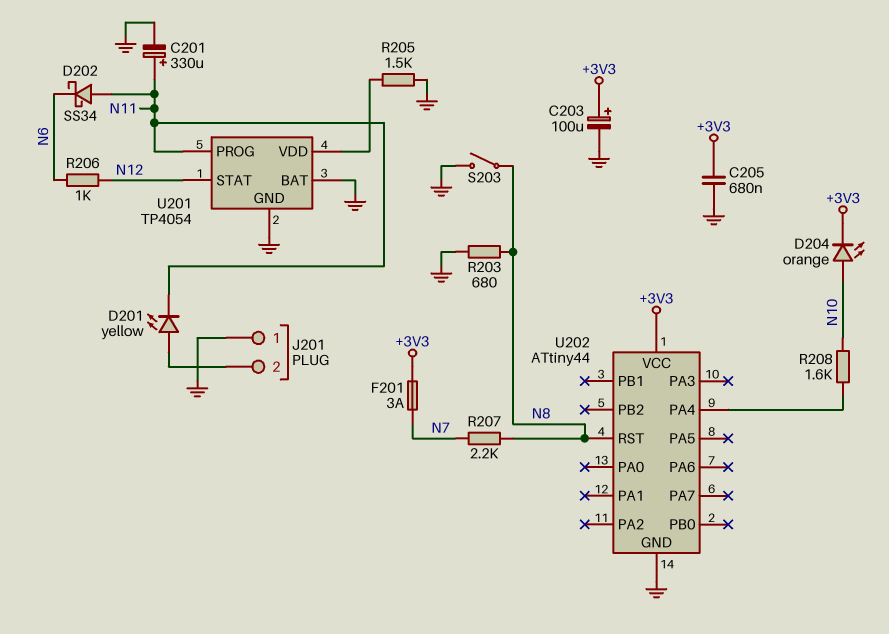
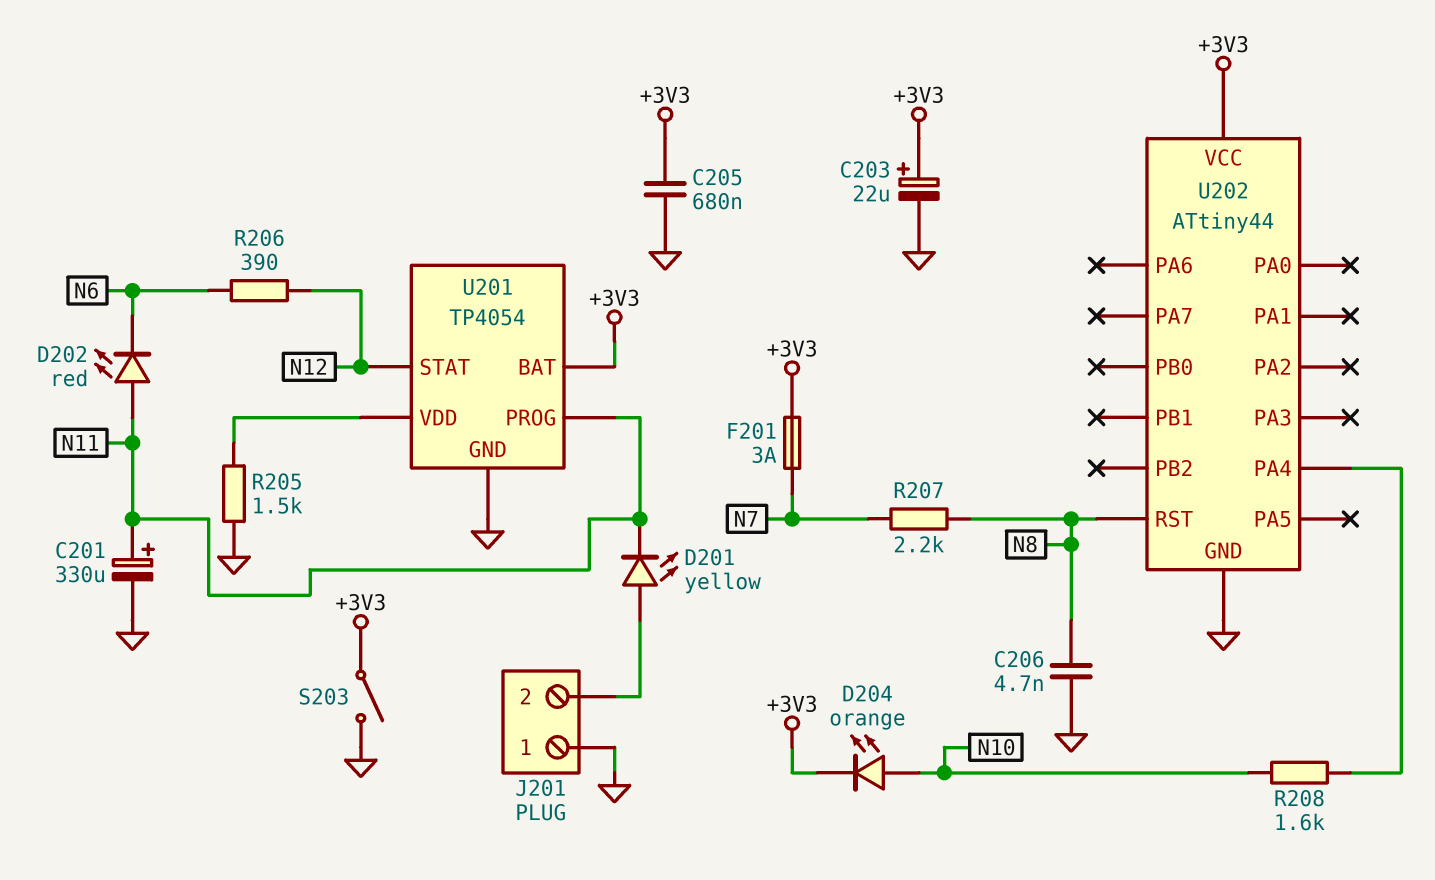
C203: 100uF (plus +3V3, minus GND) -> 22uF (plus +3V3, minus GND)
C206: none -> 4.7nF (GND, N8)
D202: schottky SS34 (A N11, K N6) -> LED red (A N11, K N6)
R203: 680 (GND, N8) -> none
R206: 1k (N6, N12) -> 390 (N6, N12)
S203: switch (GND, N8) -> switch (+3V3, GND)
U201 pin BAT: GND -> +3V3

